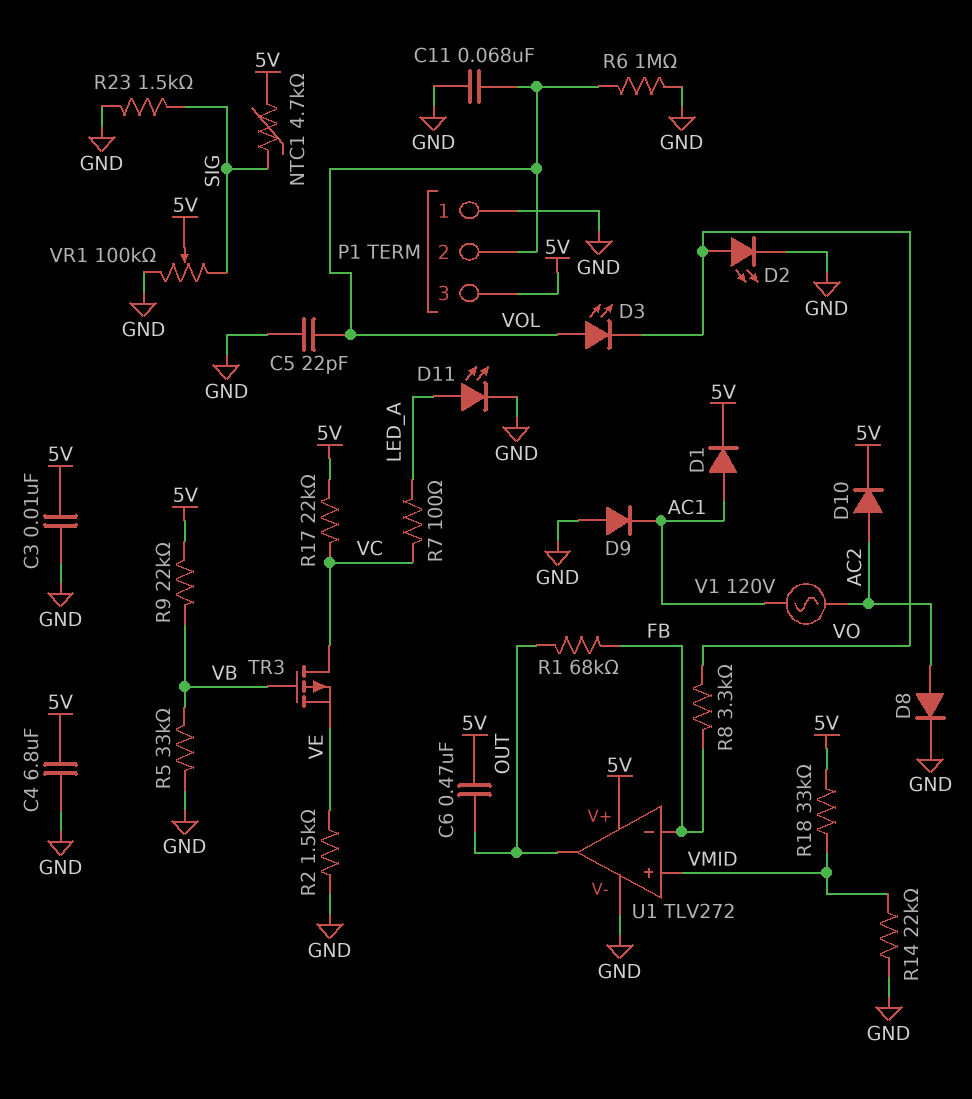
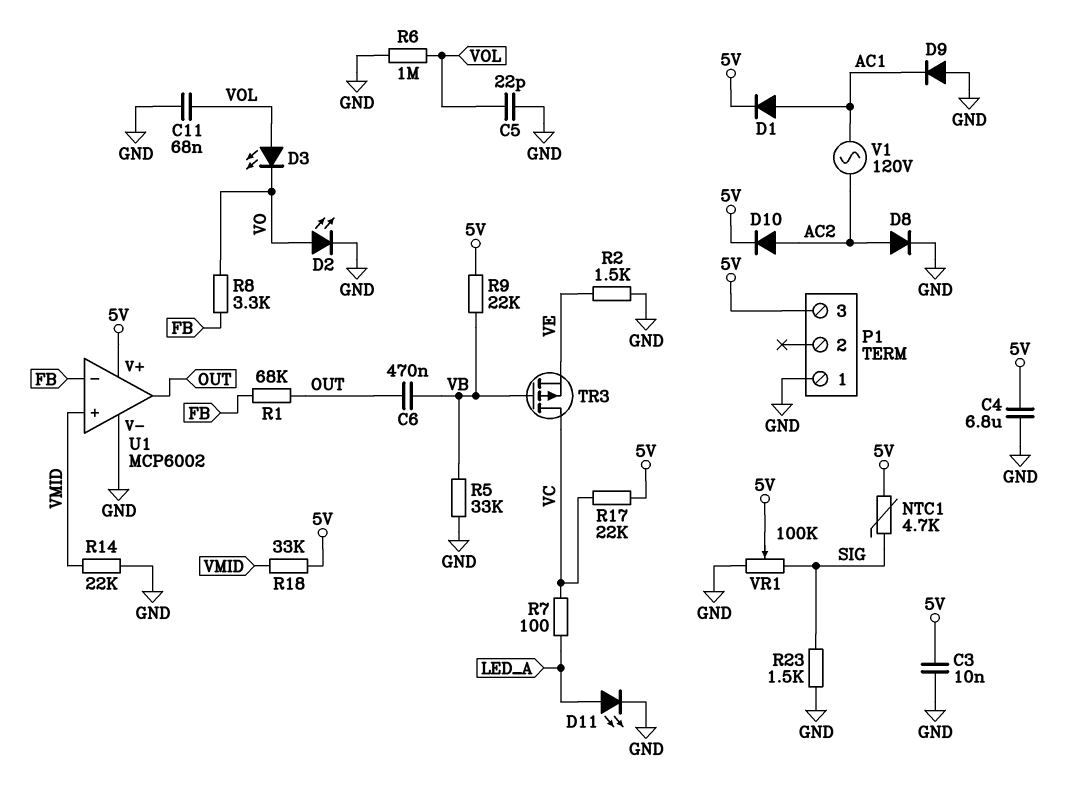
C6: 470nF (5V, OUT) -> 470nF (OUT, VB)
P1 pin 2: VOL -> none
U1: TLV272 -> MCP6002

